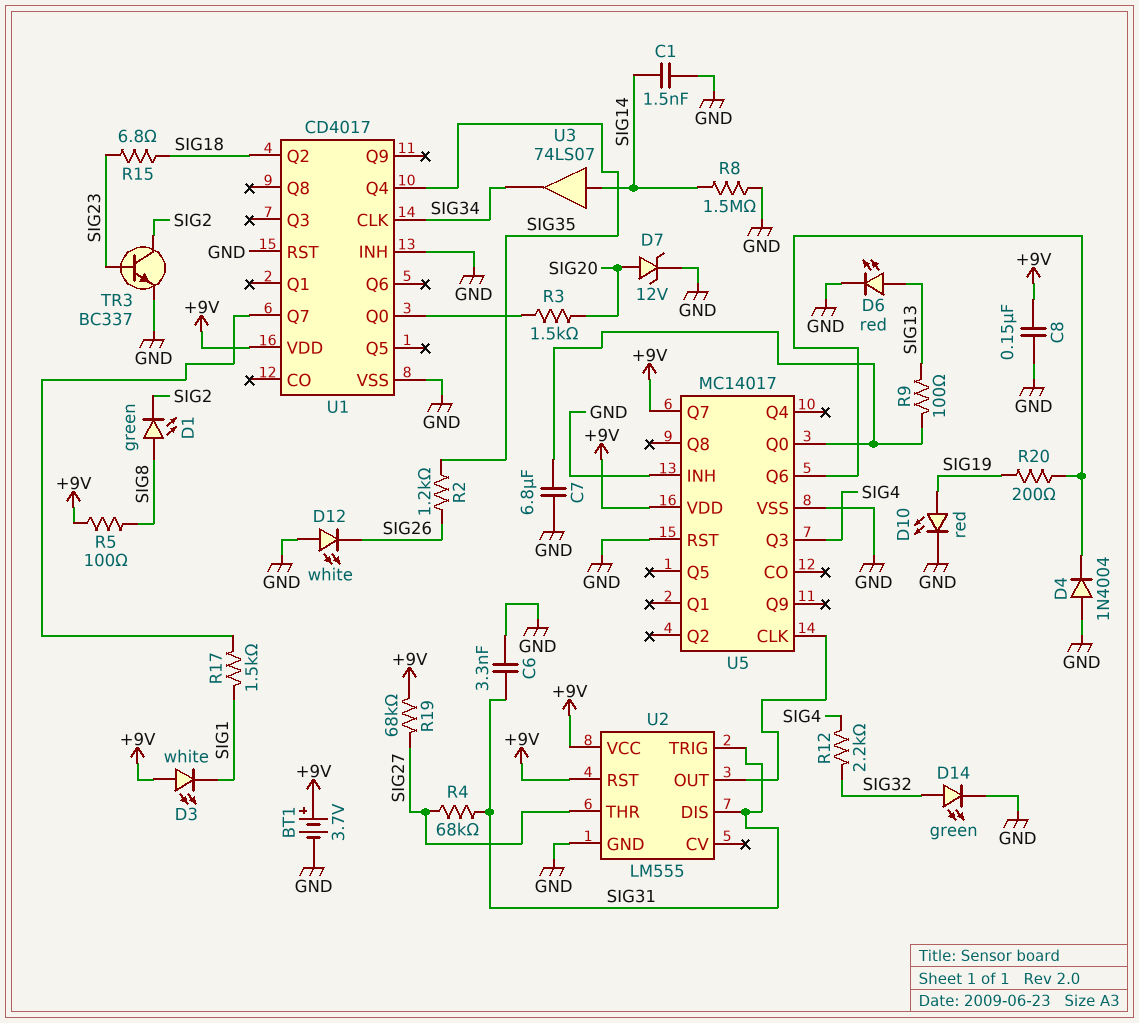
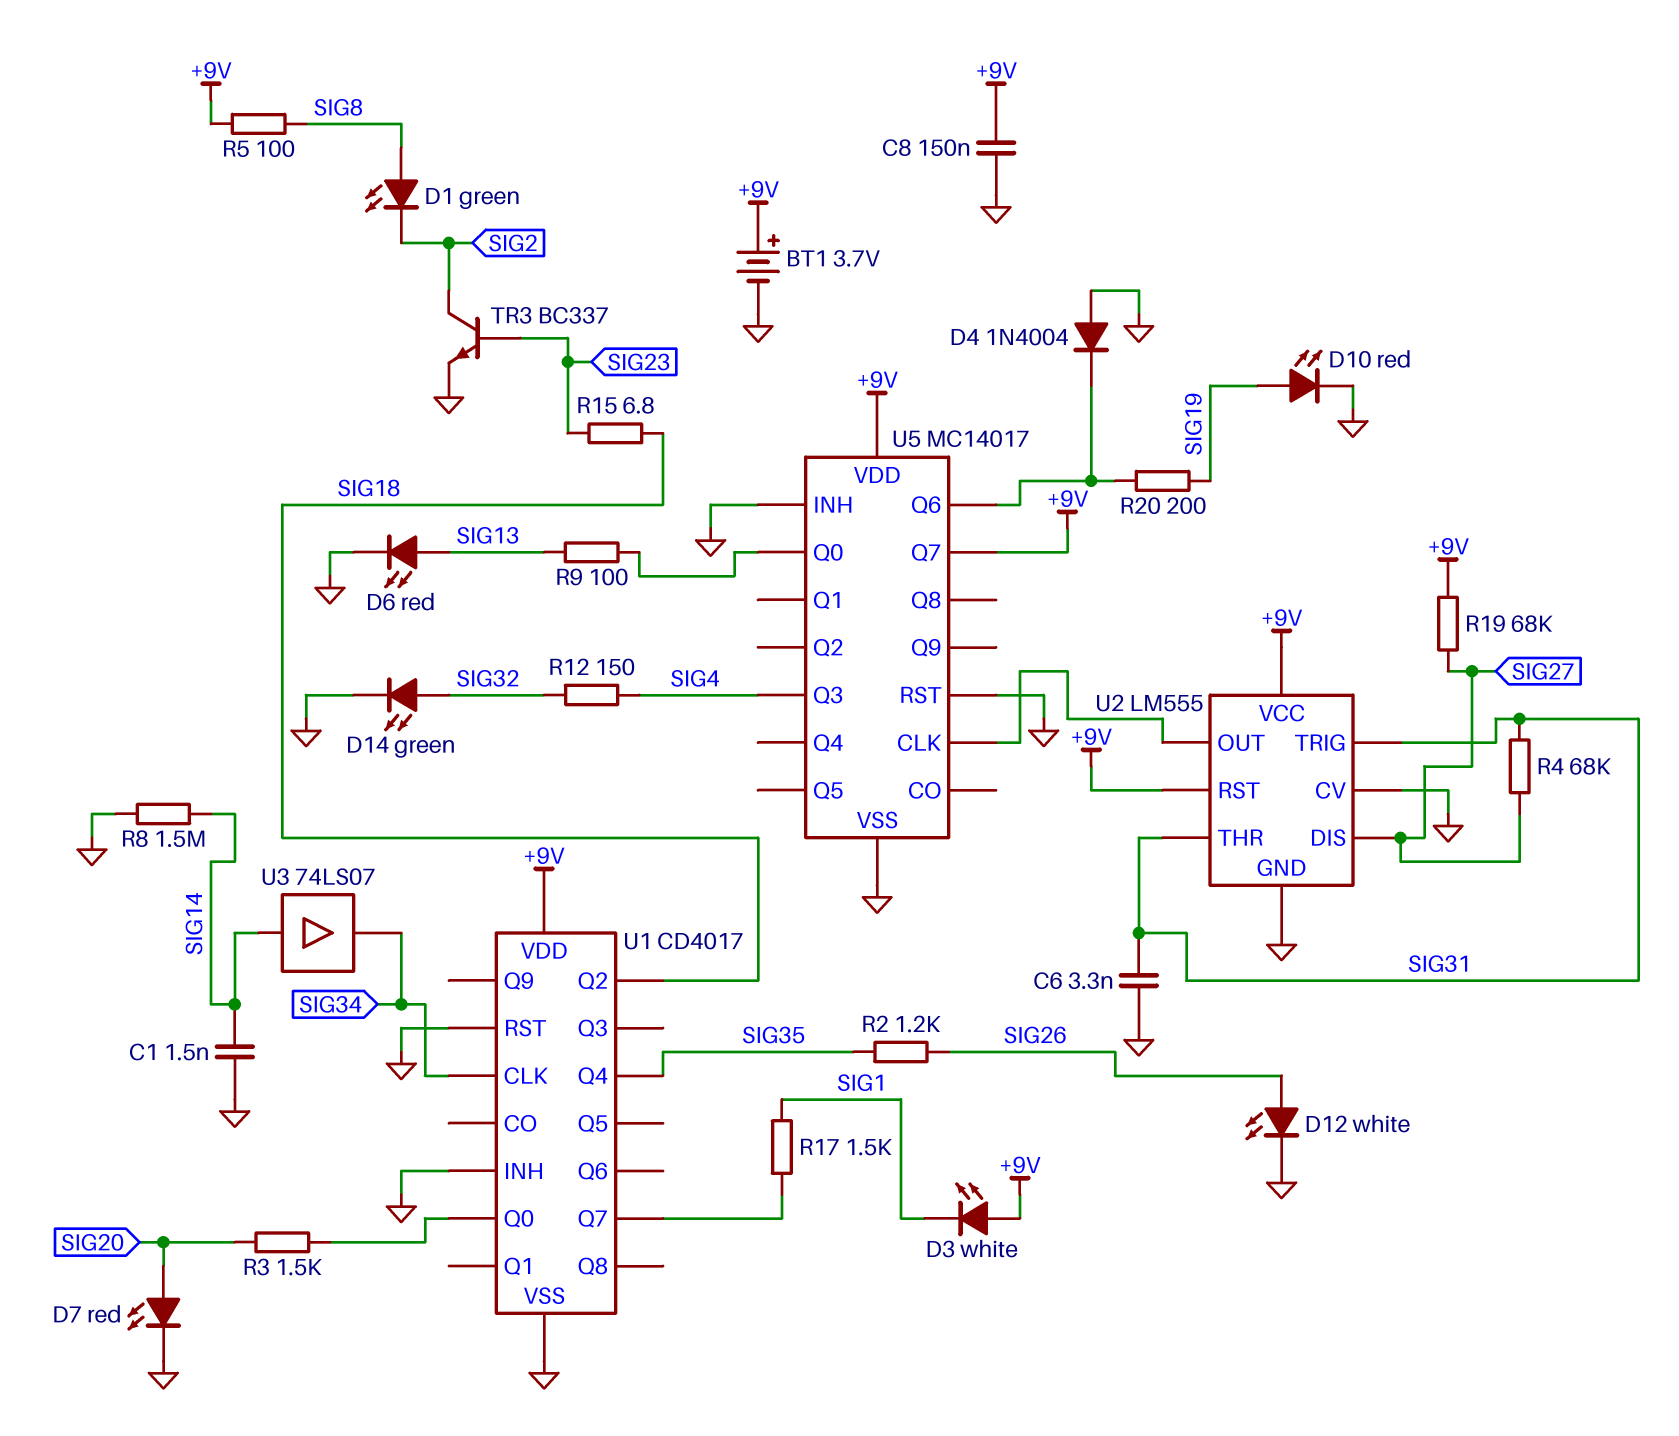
C7: 6.8uF (GND, U5/Q0) -> none
D7: zener 12V (A SIG20, K GND) -> LED red (A SIG20, K GND)
D12: LED white (A GND, K SIG26) -> LED white (A SIG26, K GND)
R12: 2.2k (SIG4, SIG32) -> 150 (SIG4, SIG32)
U2 pin CV: none -> GND
U2 pin DIS: SIG31 -> SIG27
U2 pin THR: SIG27 -> SIG31

